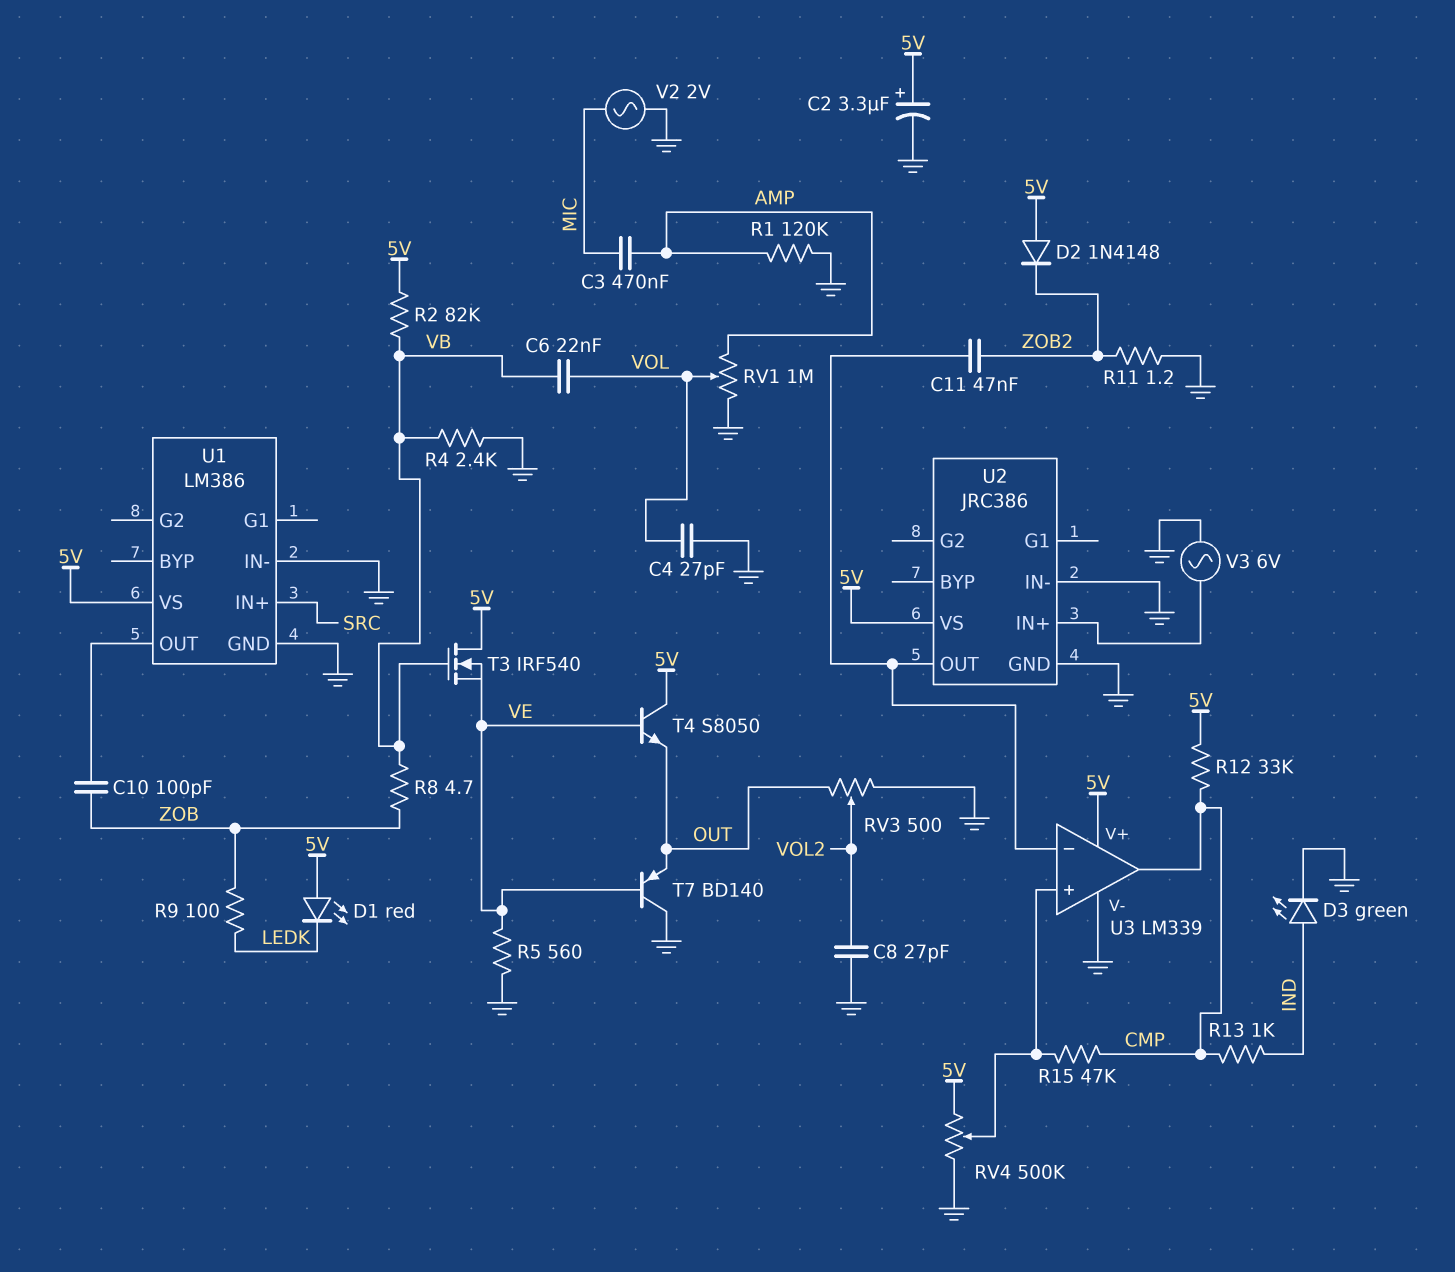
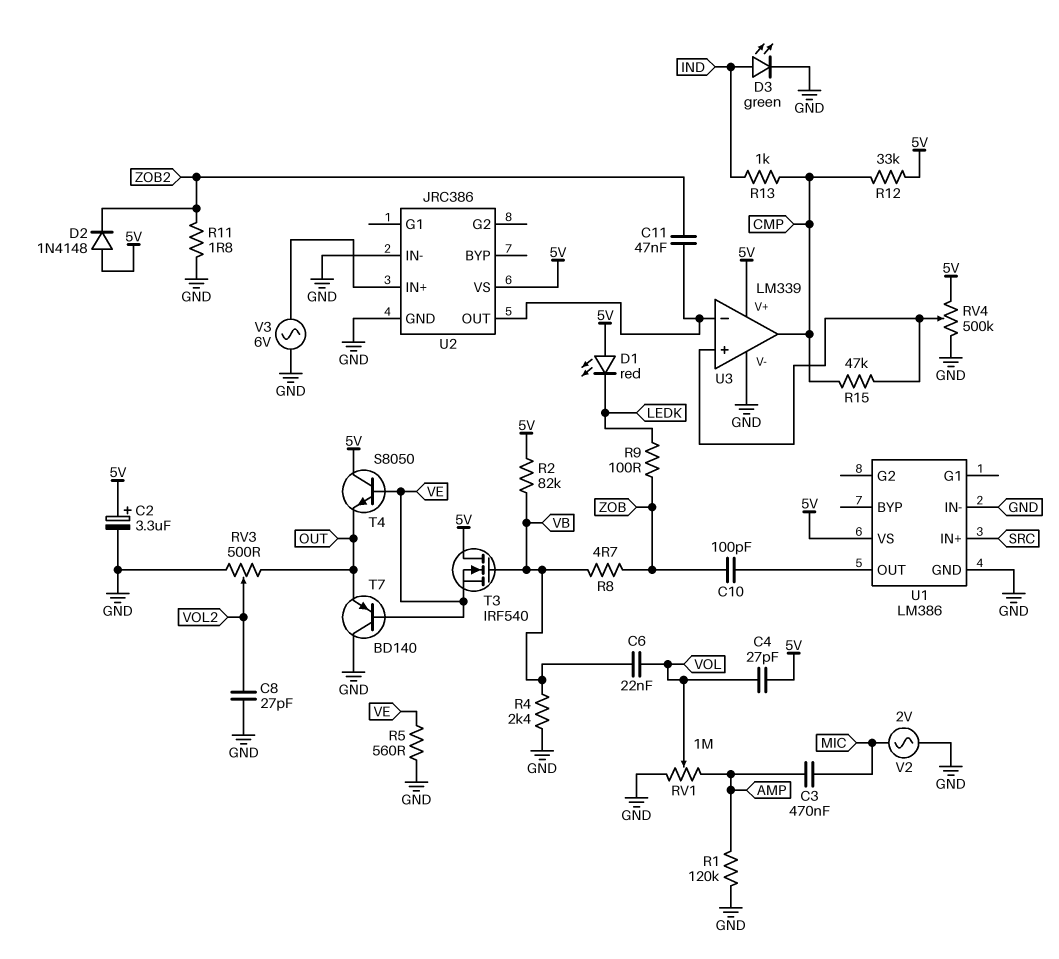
C4: 27pF (GND, VOL) -> 27pF (5V, VOL)
R11: 1.2 (GND, ZOB2) -> 1.8 (GND, ZOB2)

